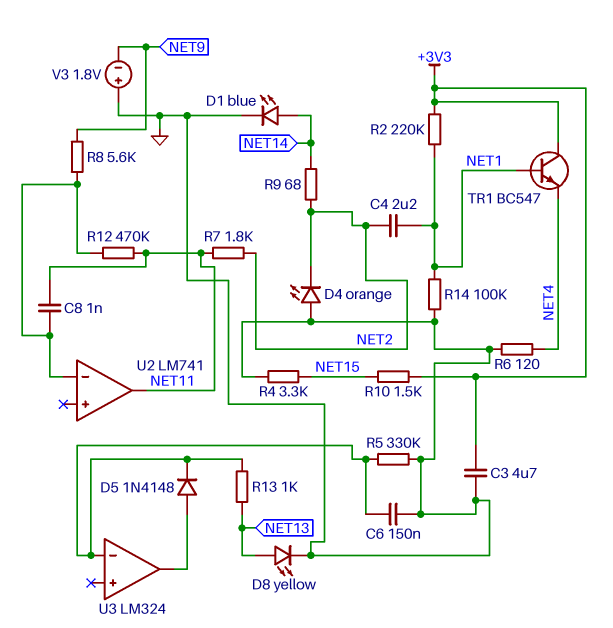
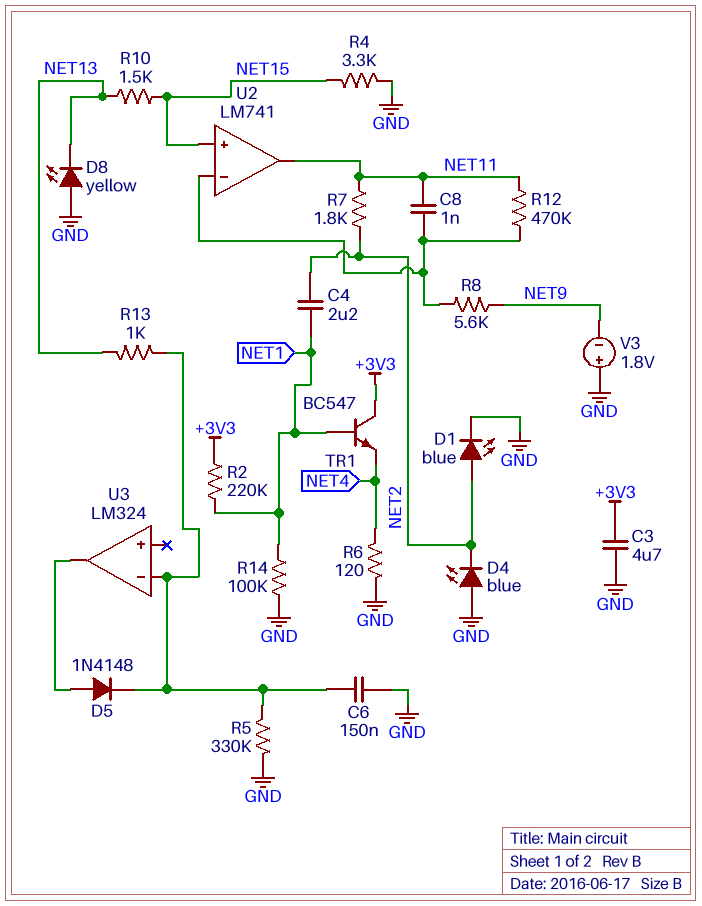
D1: LED blue (A NET14, K GND) -> LED blue (A NET2, K GND)
D4: LED orange (A GND, K NET2) -> LED blue (A GND, K NET2)
D8: LED yellow (A NET13, K GND) -> LED yellow (A GND, K NET13)
R9: 68 (NET2, NET14) -> none
R10: 1.5k (+3V3, NET15) -> 1.5k (NET13, NET15)
U2 pin in+: none -> NET15

